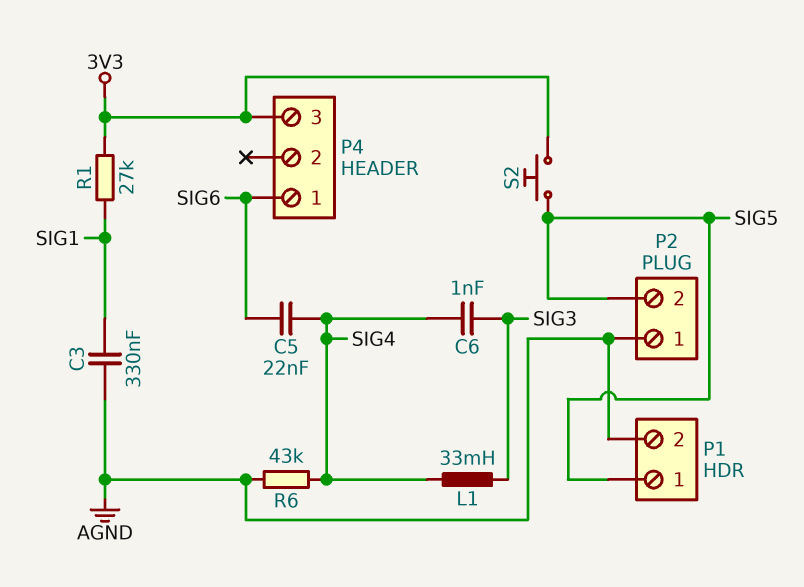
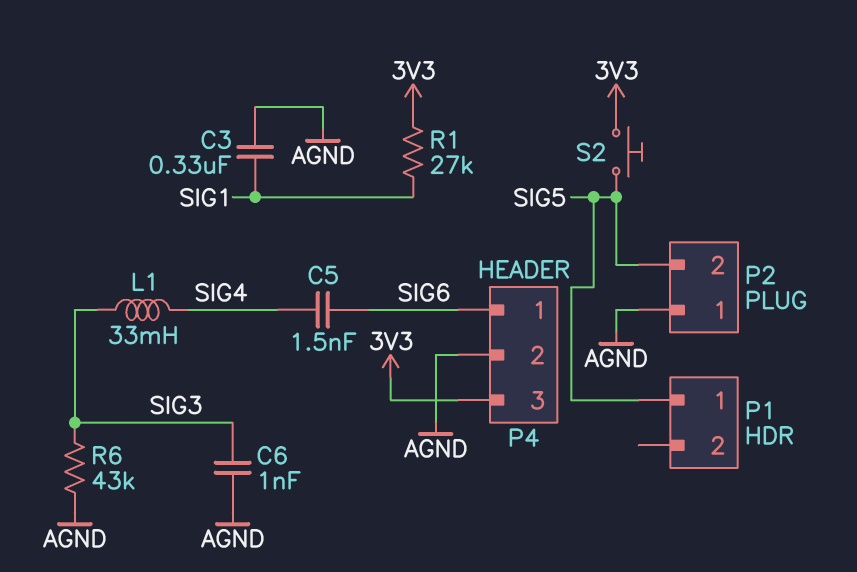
C5: 22nF (SIG4, SIG6) -> 1.5nF (SIG4, SIG6)
C6: 1nF (SIG3, SIG4) -> 1nF (AGND, SIG3)
P1 pin 2: AGND -> none
P4 pin 2: none -> AGND
R6: 43k (AGND, SIG4) -> 43k (AGND, SIG3)

